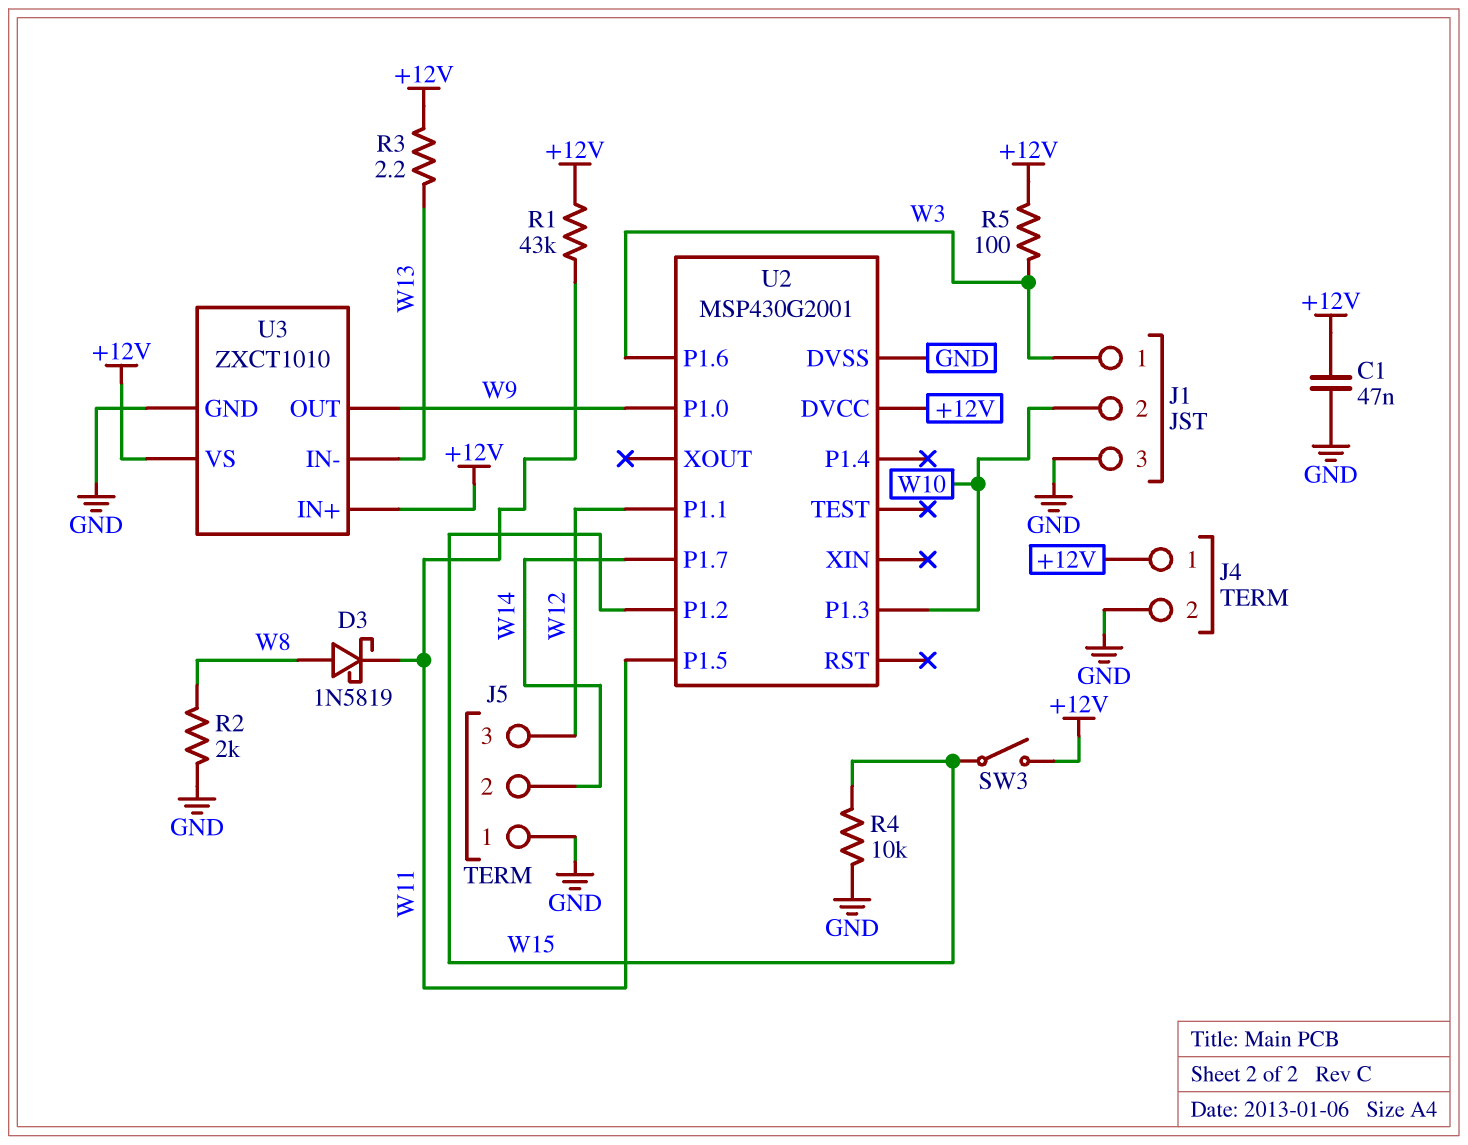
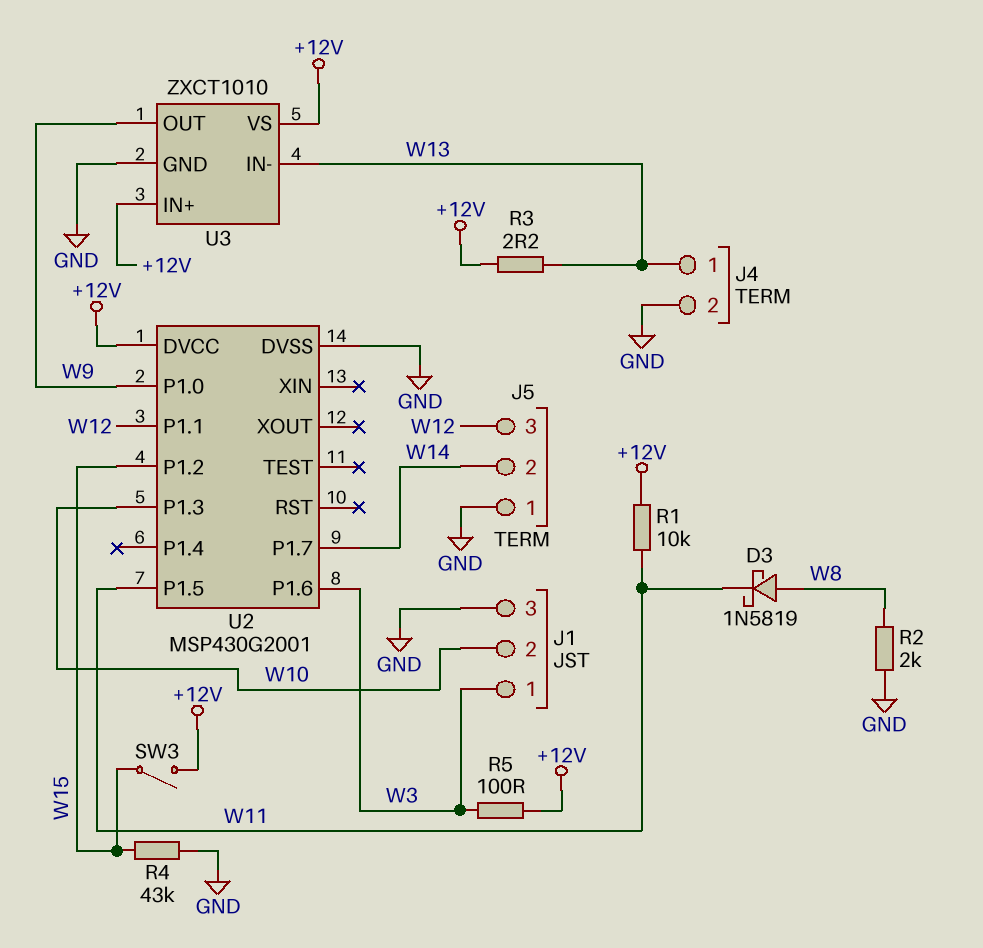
C1: 47nF (+12V, GND) -> none
J4 pin 1: +12V -> W13
R1: 43k (+12V, W11) -> 10k (+12V, W11)
R4: 10k (GND, W15) -> 43k (GND, W15)

